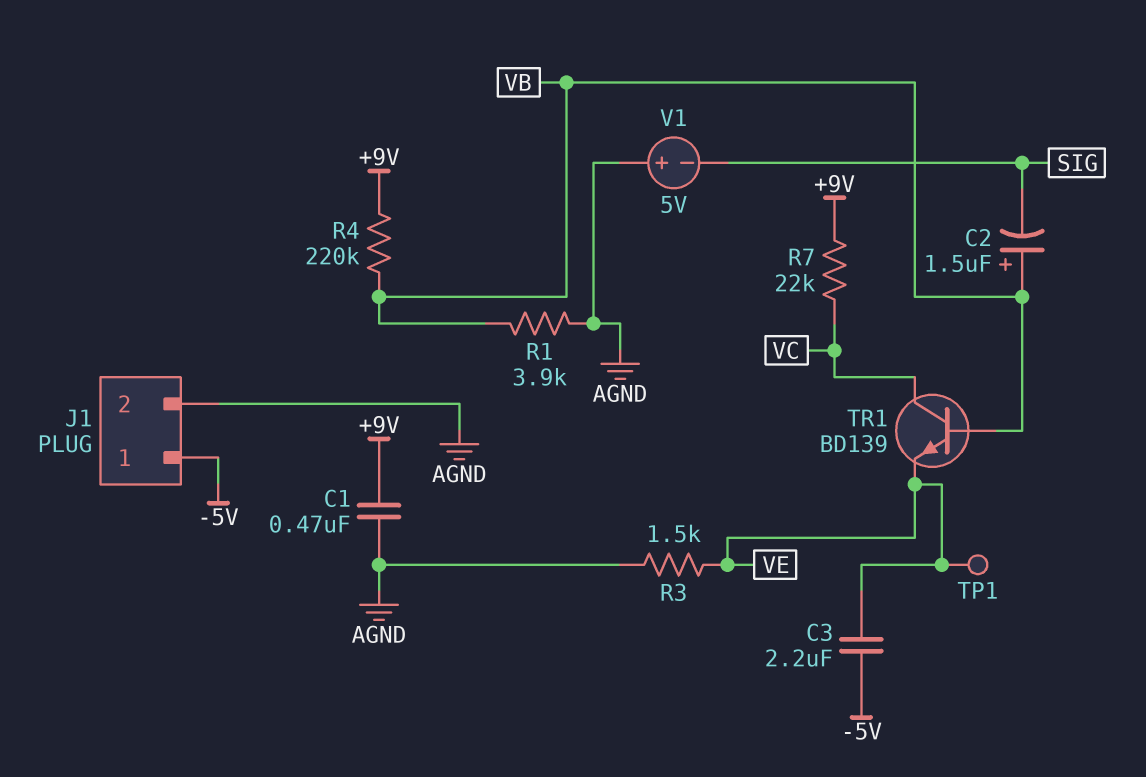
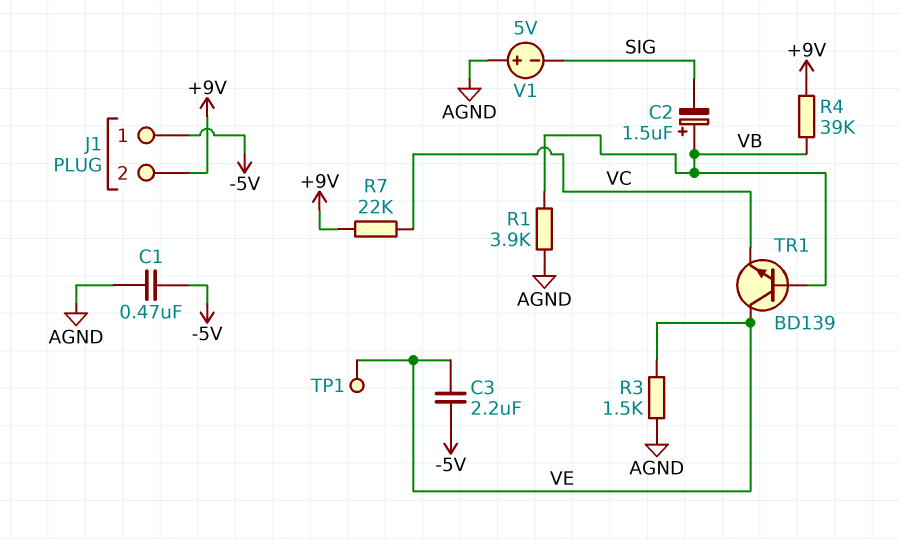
C1: 470nF (+9V, AGND) -> 470nF (-5V, AGND)
J1 pin 2: AGND -> +9V
R4: 220k (+9V, VB) -> 39k (+9V, VB)
TR1: NPN BD139 (B VB, C VC, E VE) -> NPN BD139 (B VB, C VE, E VC)

